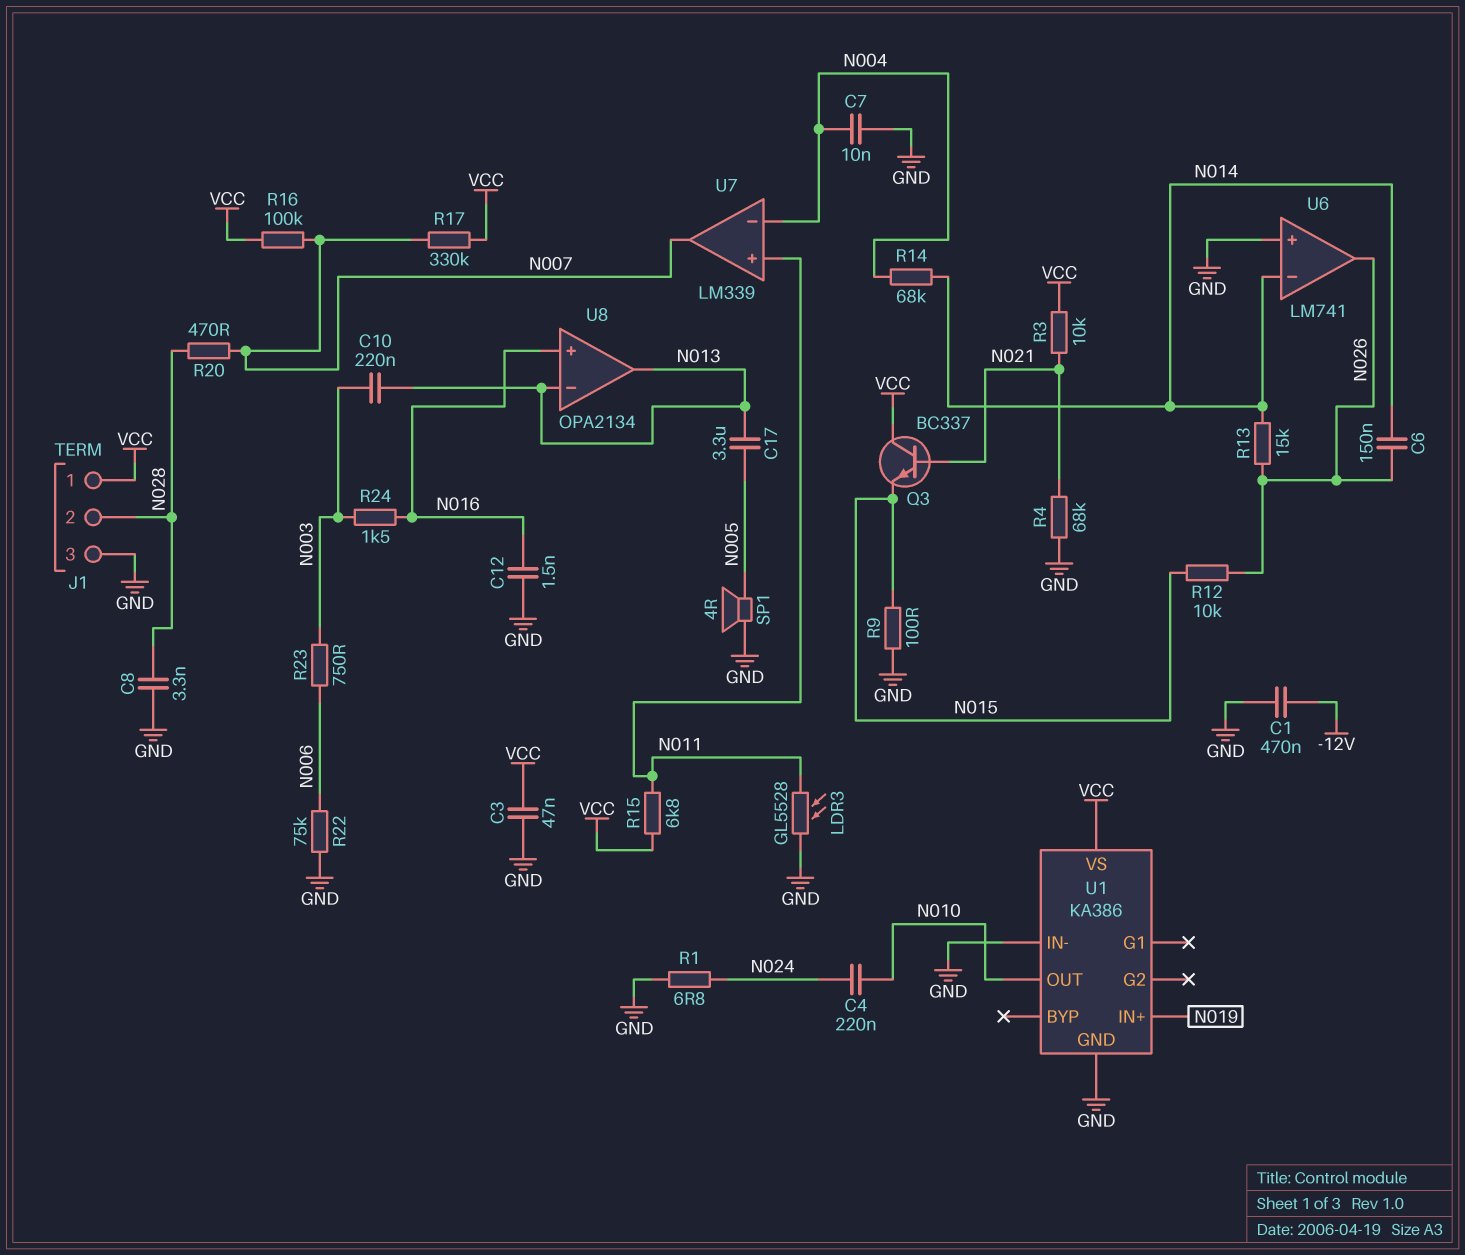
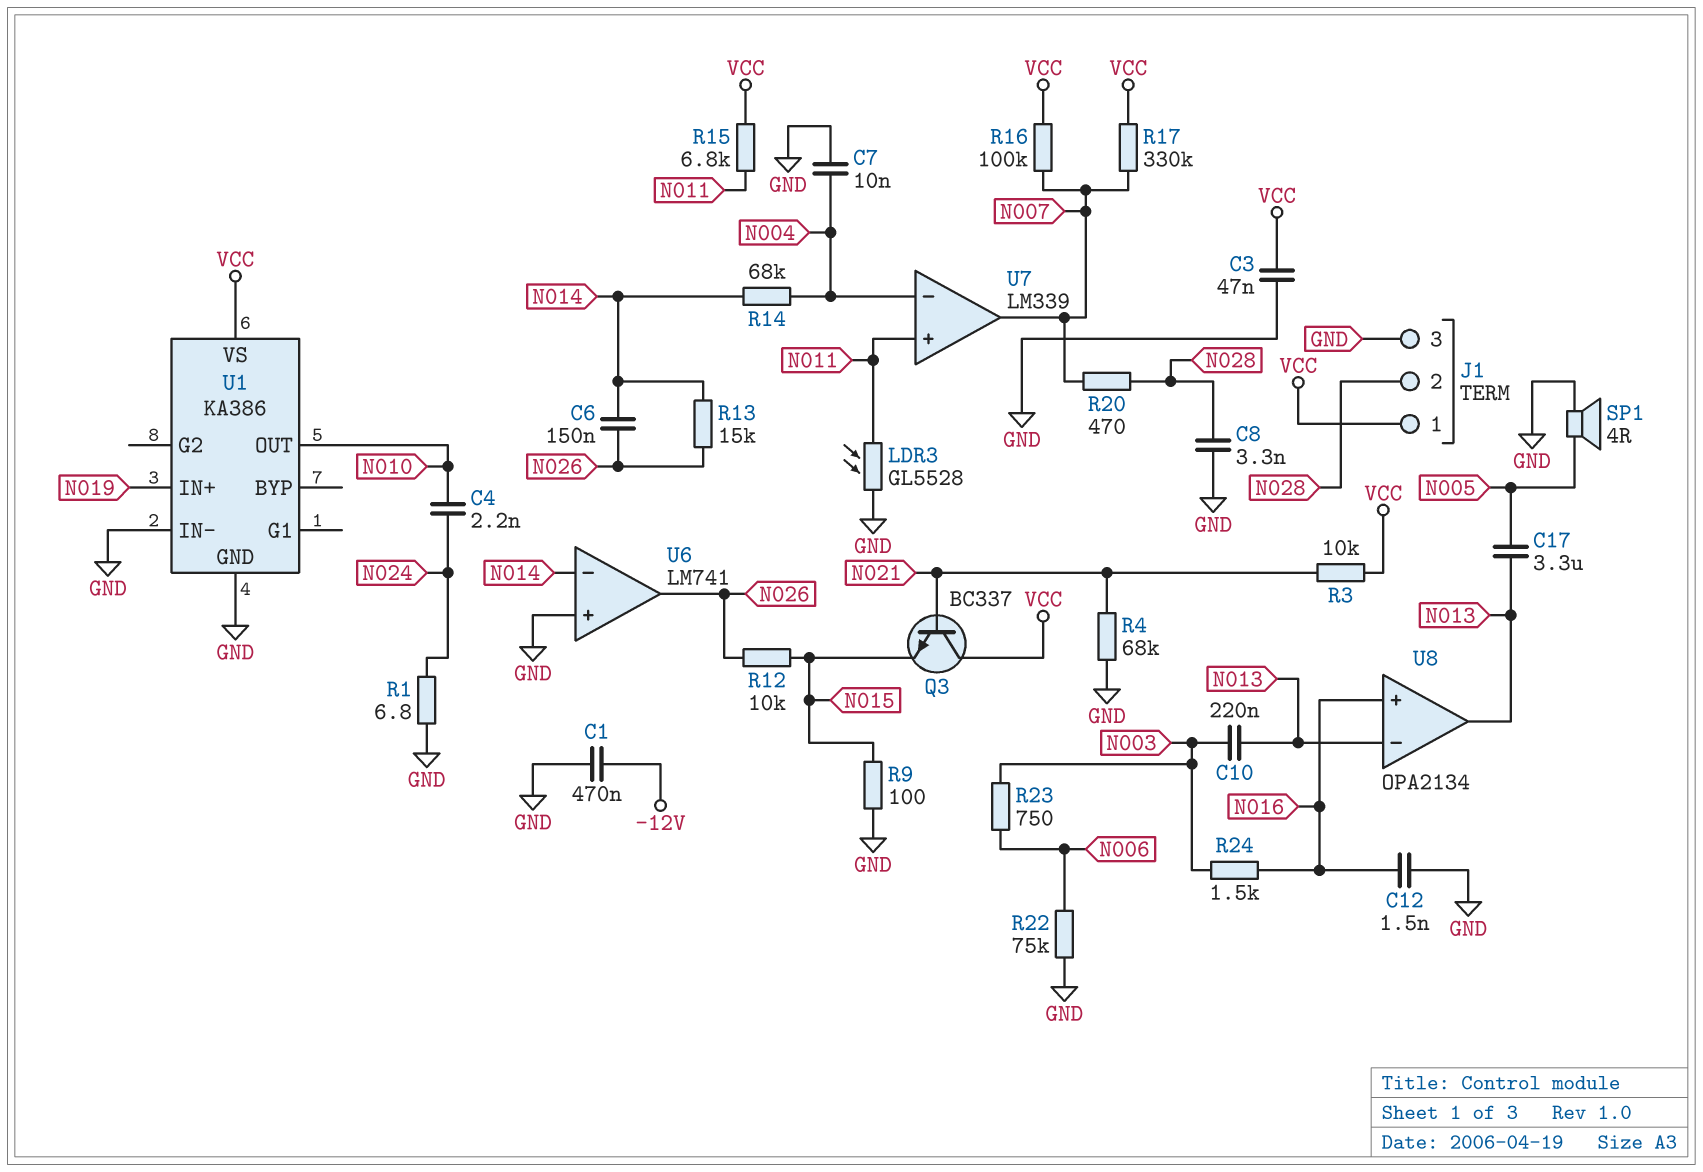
C4: 220nF (N010, N024) -> 2.2nF (N010, N024)

